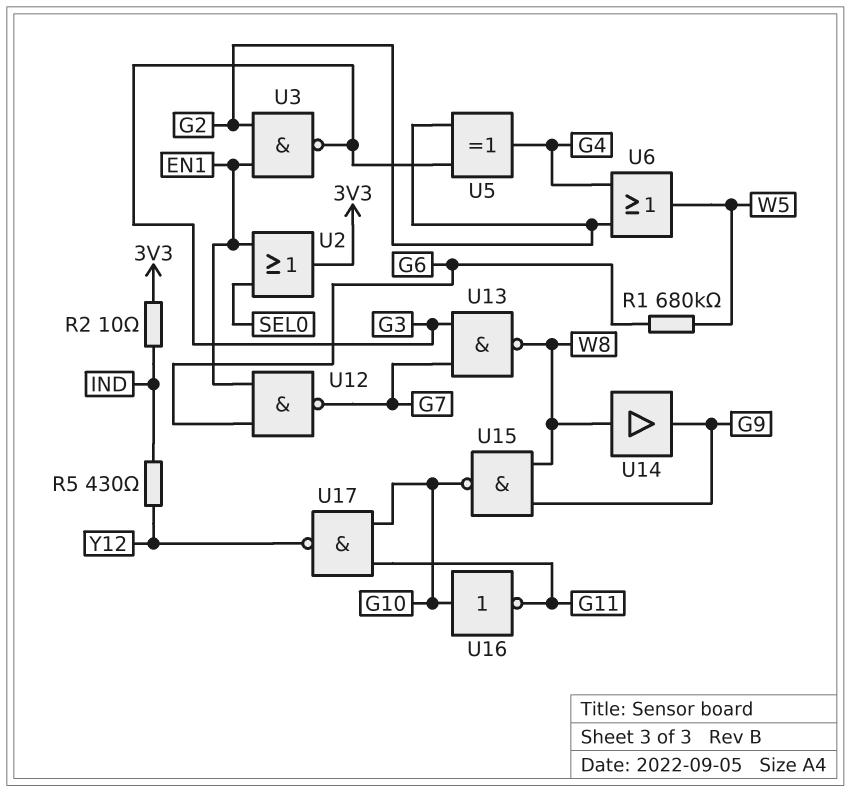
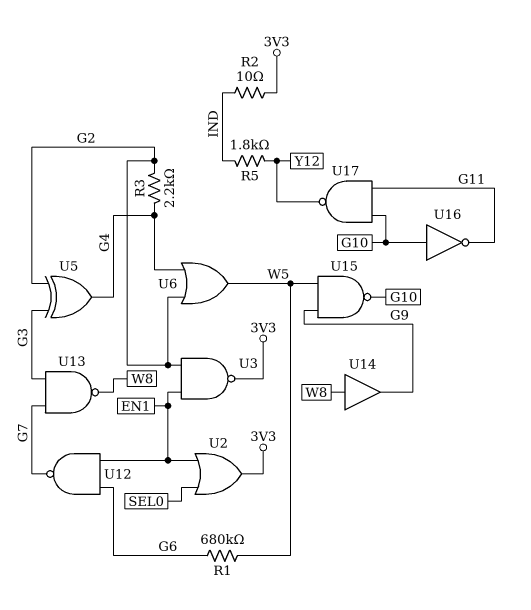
R3: none -> 2.2k (G2, G4)
R5: 430 (IND, Y12) -> 1.8k (IND, Y12)
U3: NAND (in EN1, in G2, out G3) -> NAND (in EN1, in G2, out 3V3)
U15: NAND (in G9, in W8, out G10) -> NAND (in G9, in W5, out G10)

